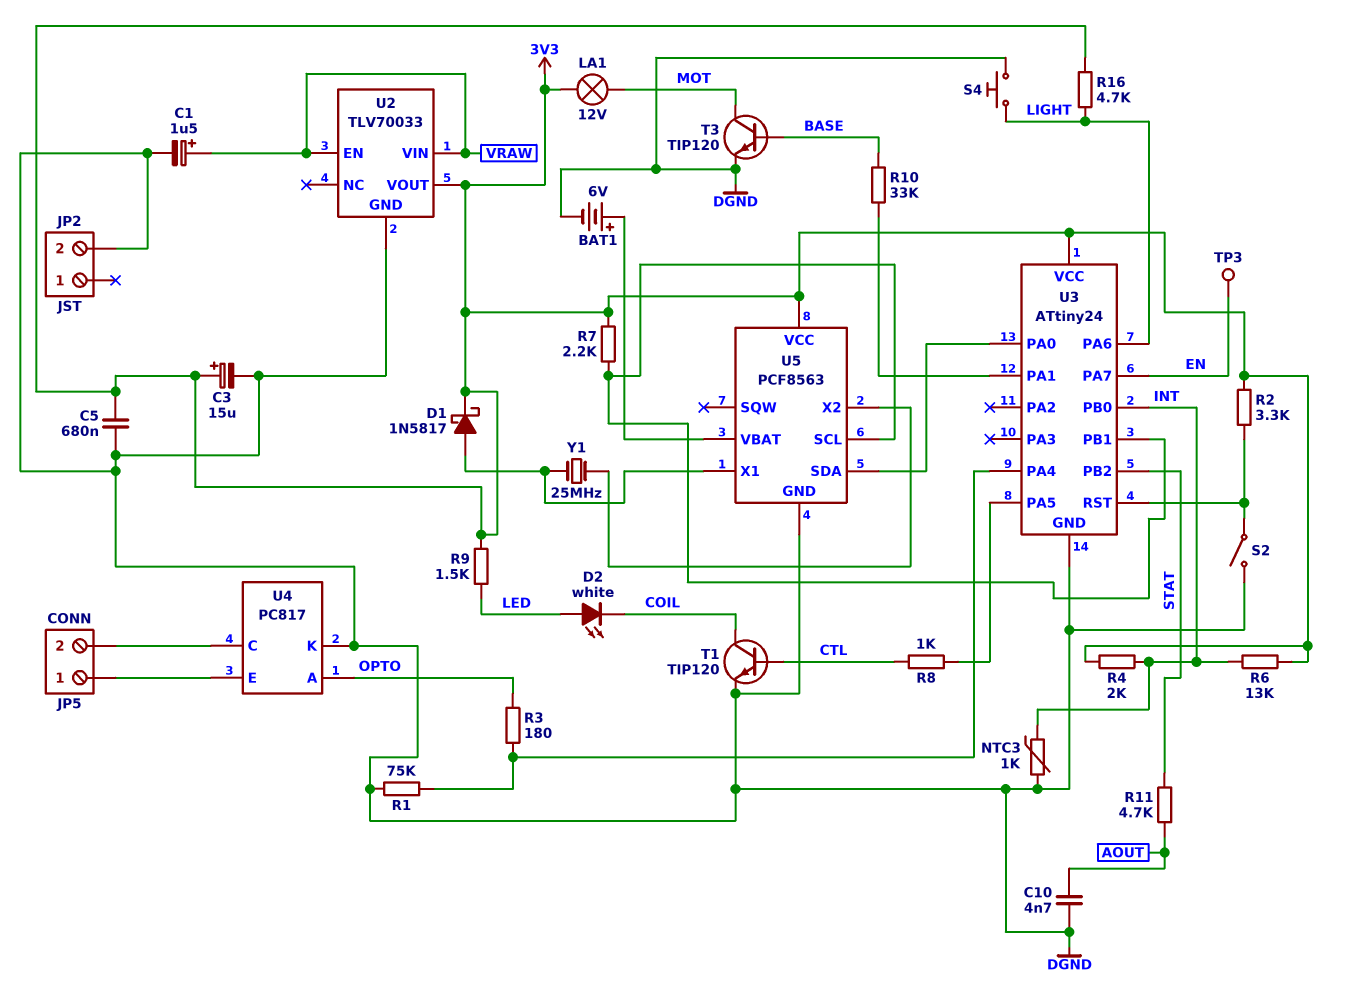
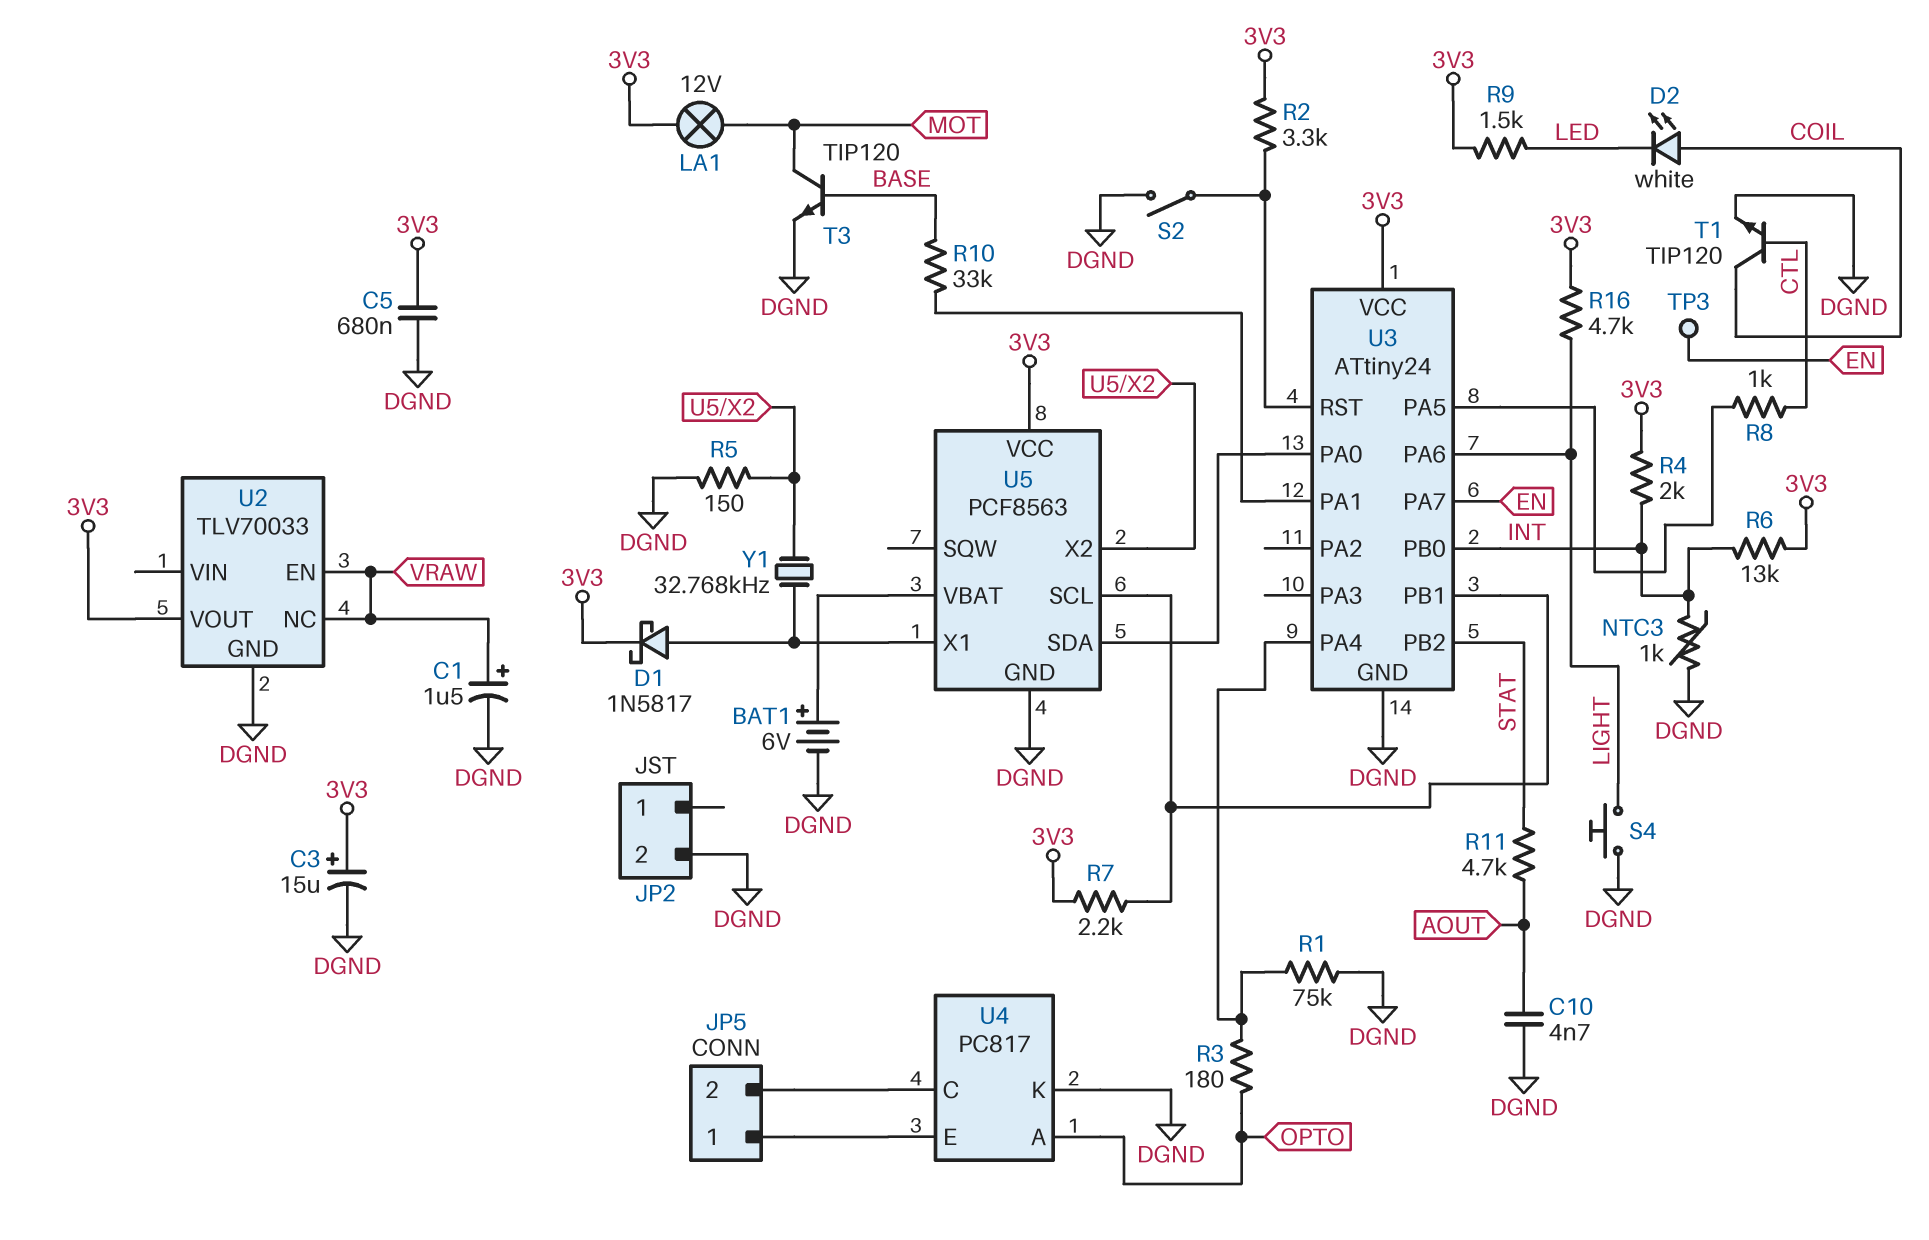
D2: LED white (A LED, K COIL) -> LED white (A COIL, K LED)
R5: none -> 150 (DGND, U5/X2)
U2 pin NC: none -> VRAW
U2 pin VIN: VRAW -> none
Y1: 25MHz (U5/X1, U5/X2) -> 32.768kHz (U5/X1, U5/X2)

